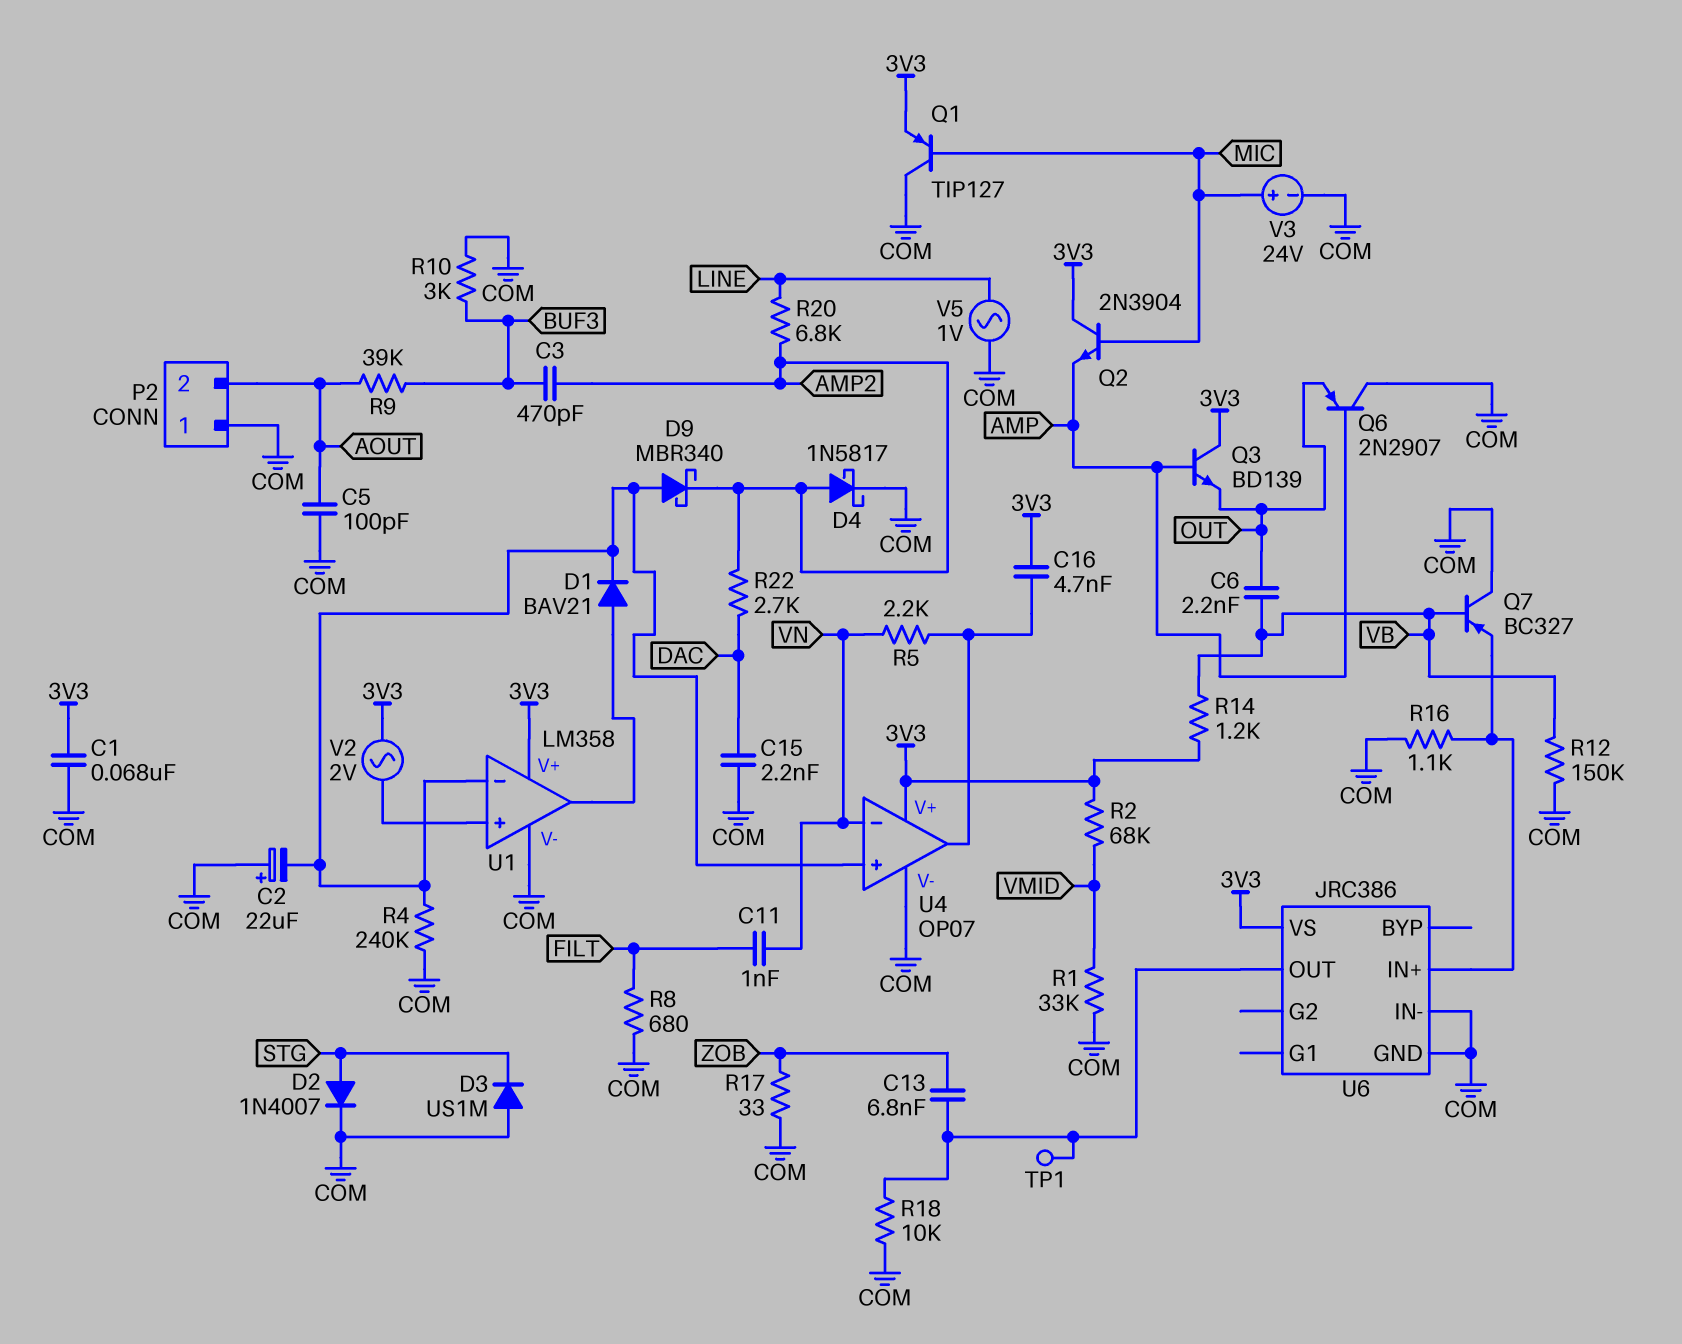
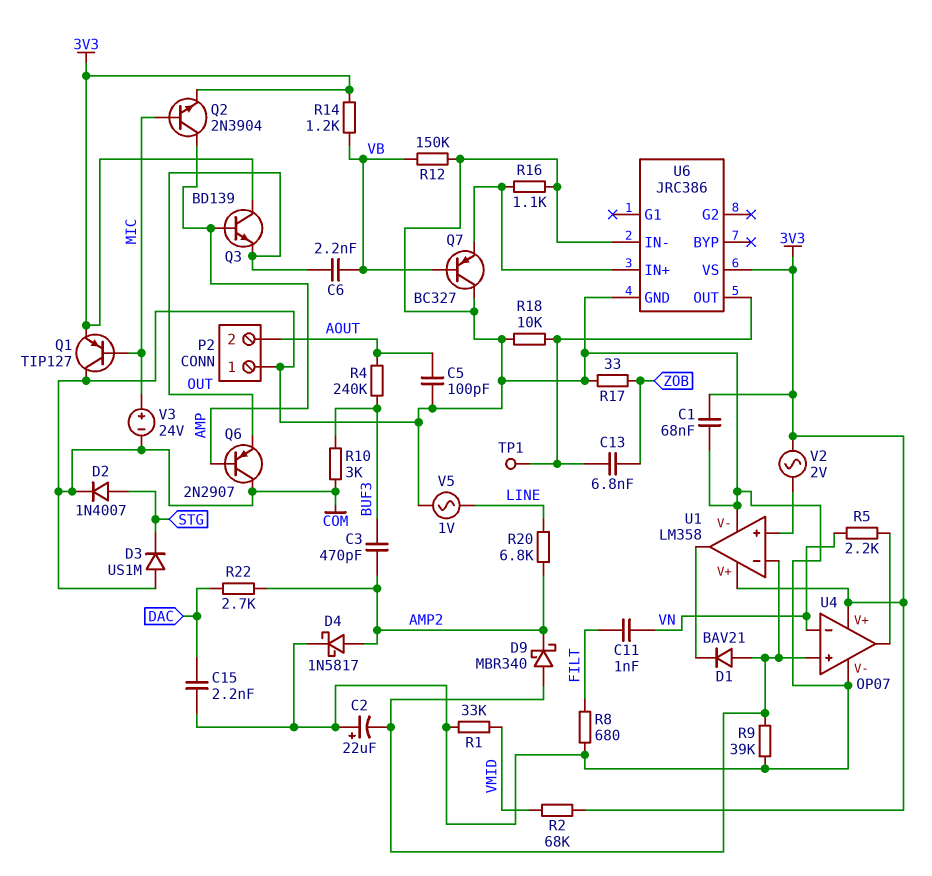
C16: 4.7nF (3V3, U4/out) -> none
D1: diode BAV21 (A U1/out, K U1/in-) -> diode BAV21 (A U1/in-, K U1/out)
Q2: NPN 2N3904 (B MIC, C 3V3, E AMP) -> NPN 2N3904 (B MIC, C AMP, E 3V3)
R4: 240k (COM, U1/in-) -> 240k (AOUT, BUF3)
R9: 39k (AOUT, BUF3) -> 39k (COM, U1/in-)

